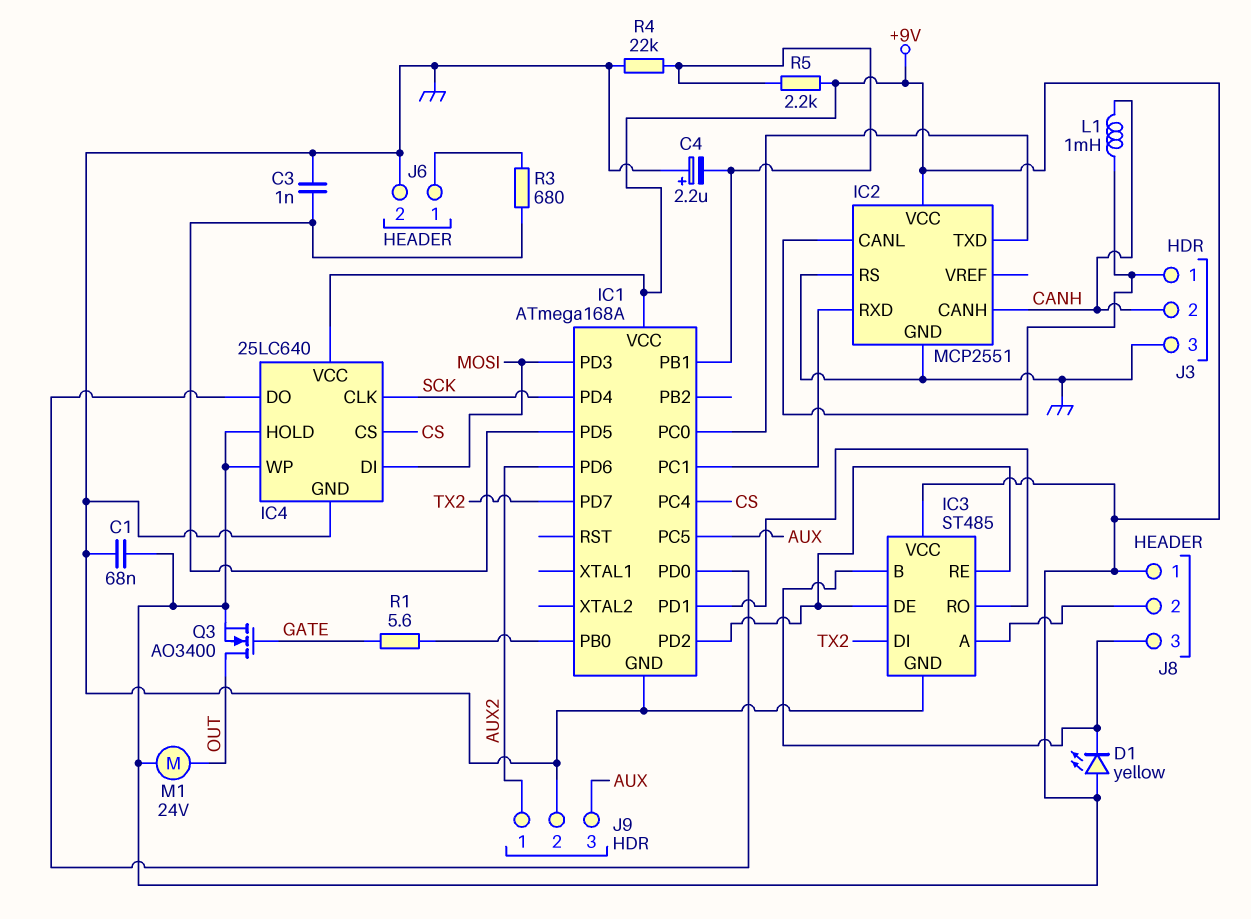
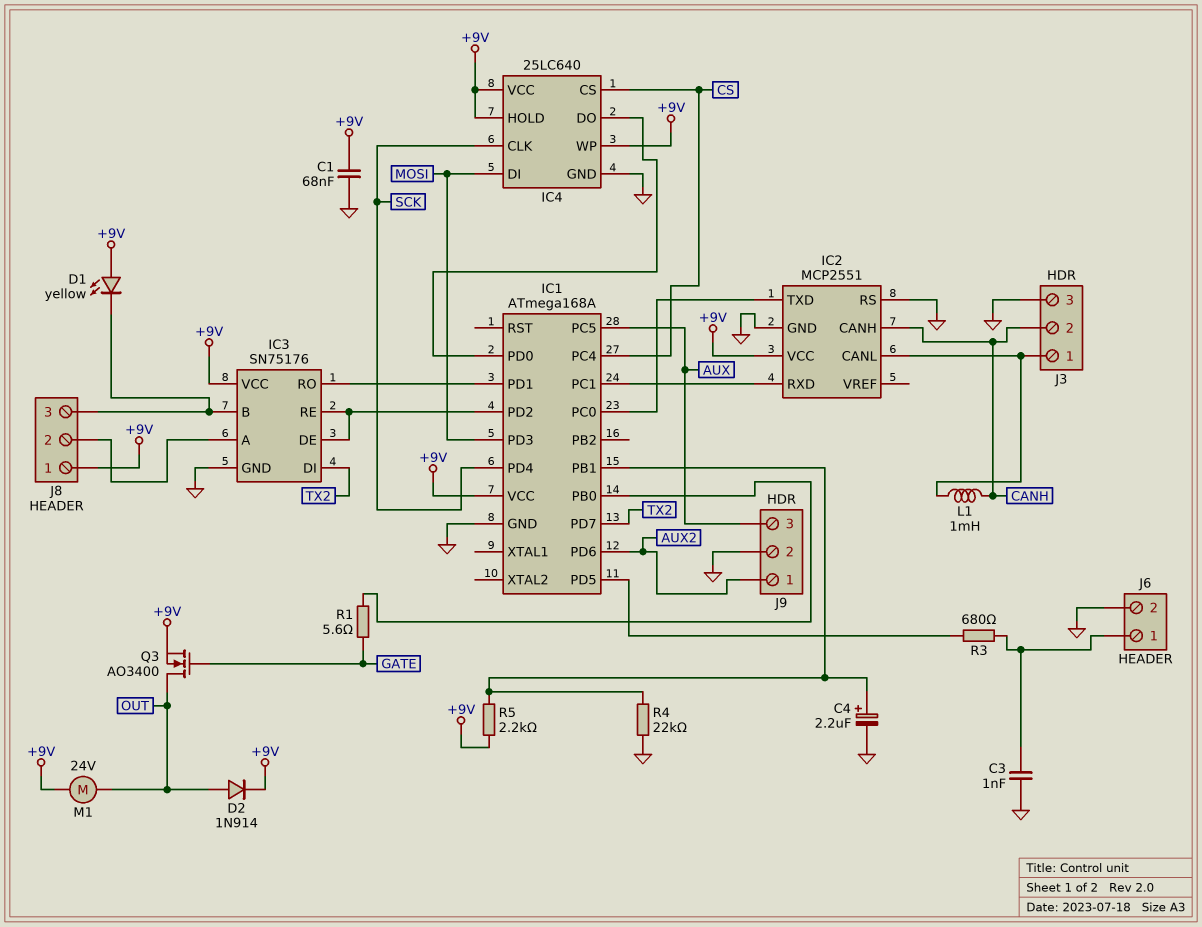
C3: 1nF (GND, IC1/PD5) -> 1nF (GND, J6/1)
C4: 2.2uF (plus GND, minus IC1/PB1) -> 2.2uF (plus IC1/PB1, minus GND)
D2: none -> diode 1N914 (A OUT, K +9V)
IC3: ST485 -> SN75176

